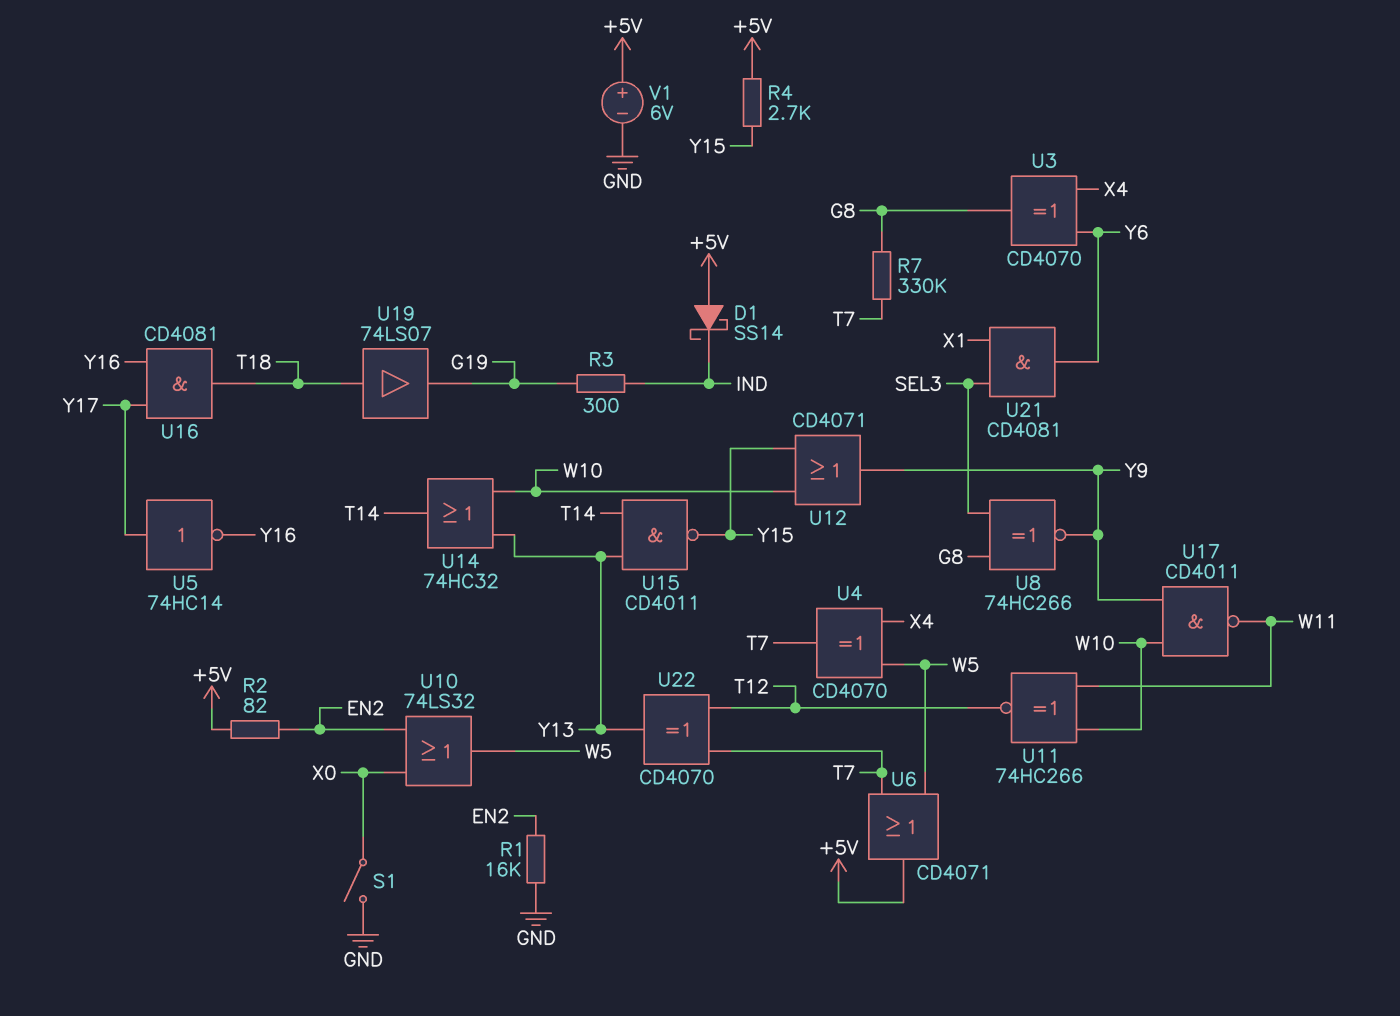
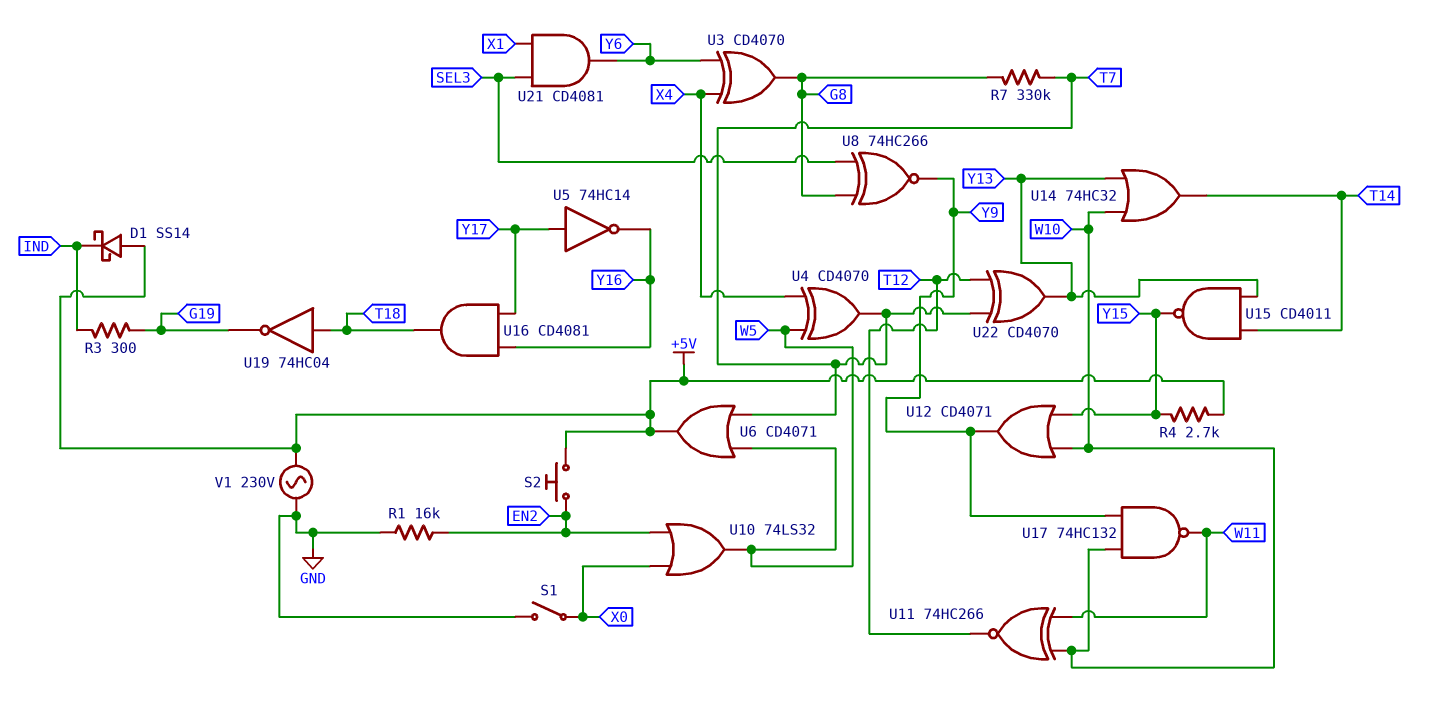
R2: 82 (+5V, EN2) -> none
S2: none -> button (+5V, EN2)
U17: NAND CD4011 (in W10, in Y9, out W11) -> NAND 74HC132 (in W10, in Y9, out W11)
U19: buffer 74LS07 (in T18, out G19) -> NOT 74HC04 (in T18, out G19)
V1: 6V (plus +5V, minus GND) -> AC 230V (+5V, GND)

